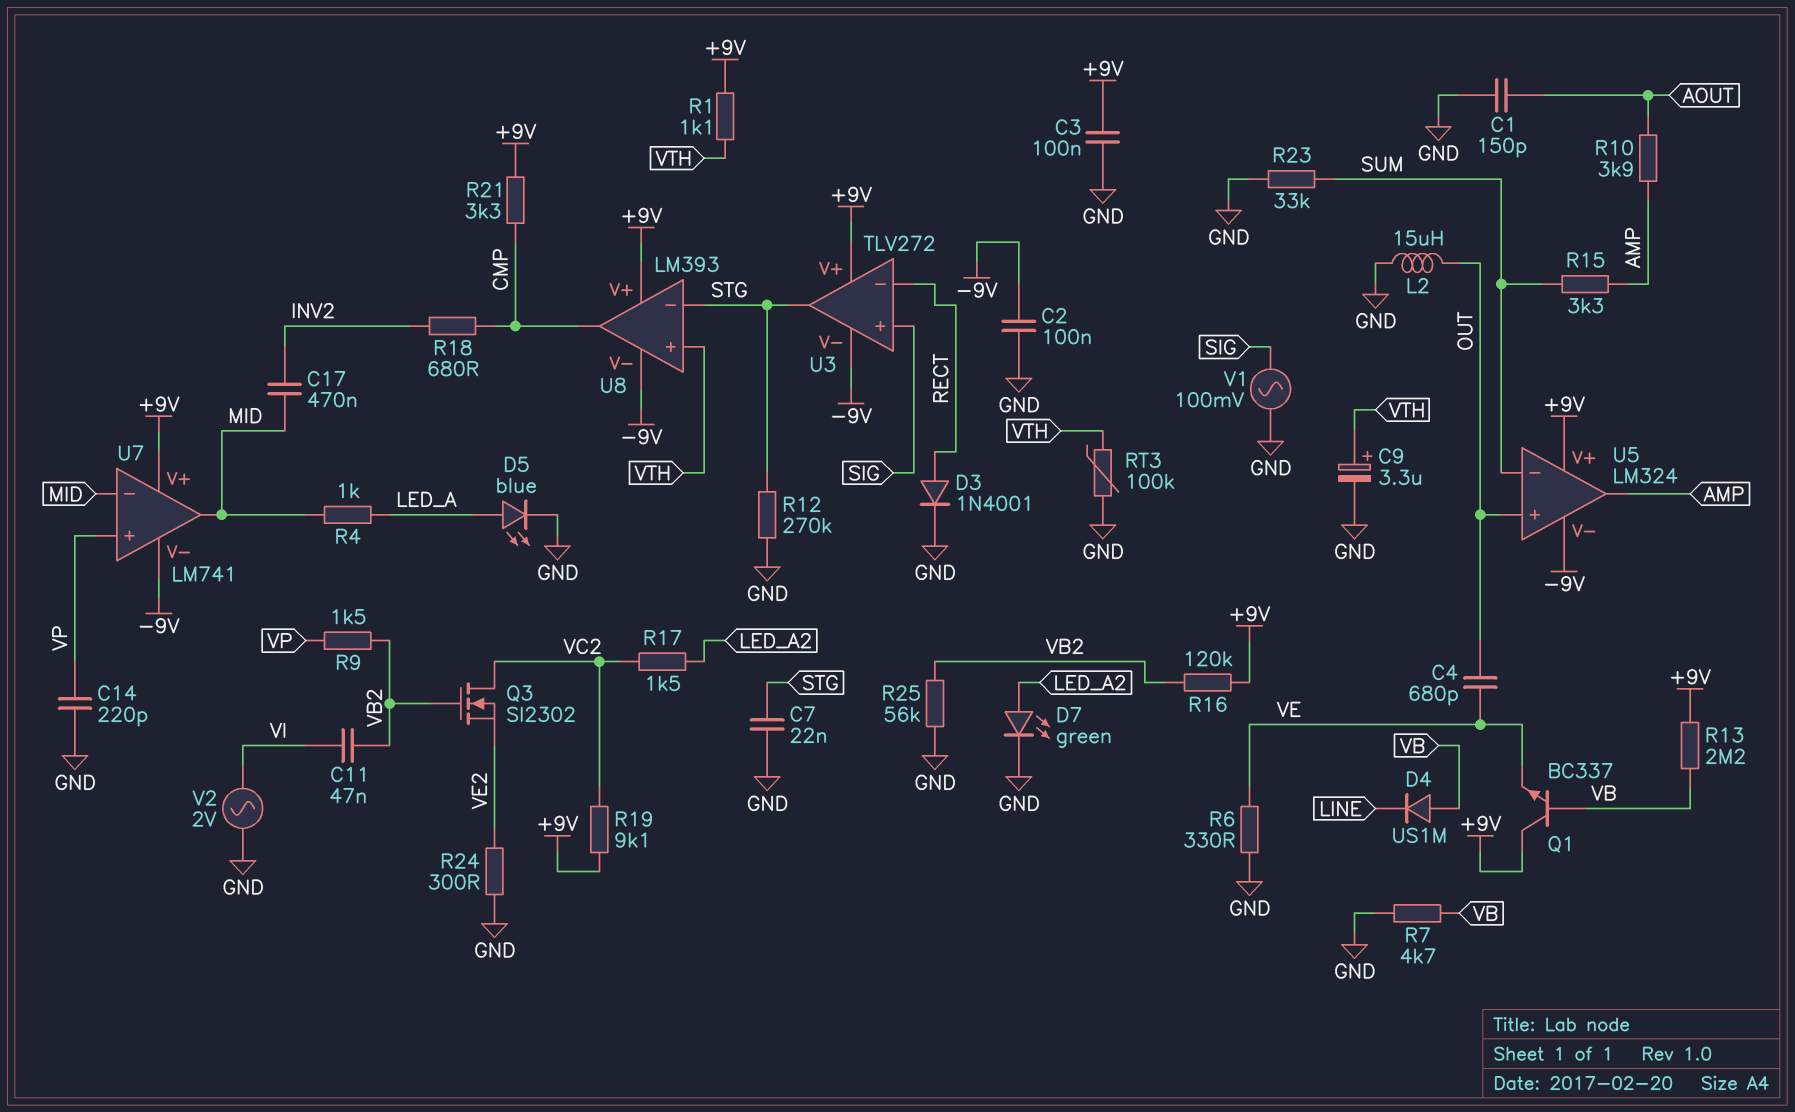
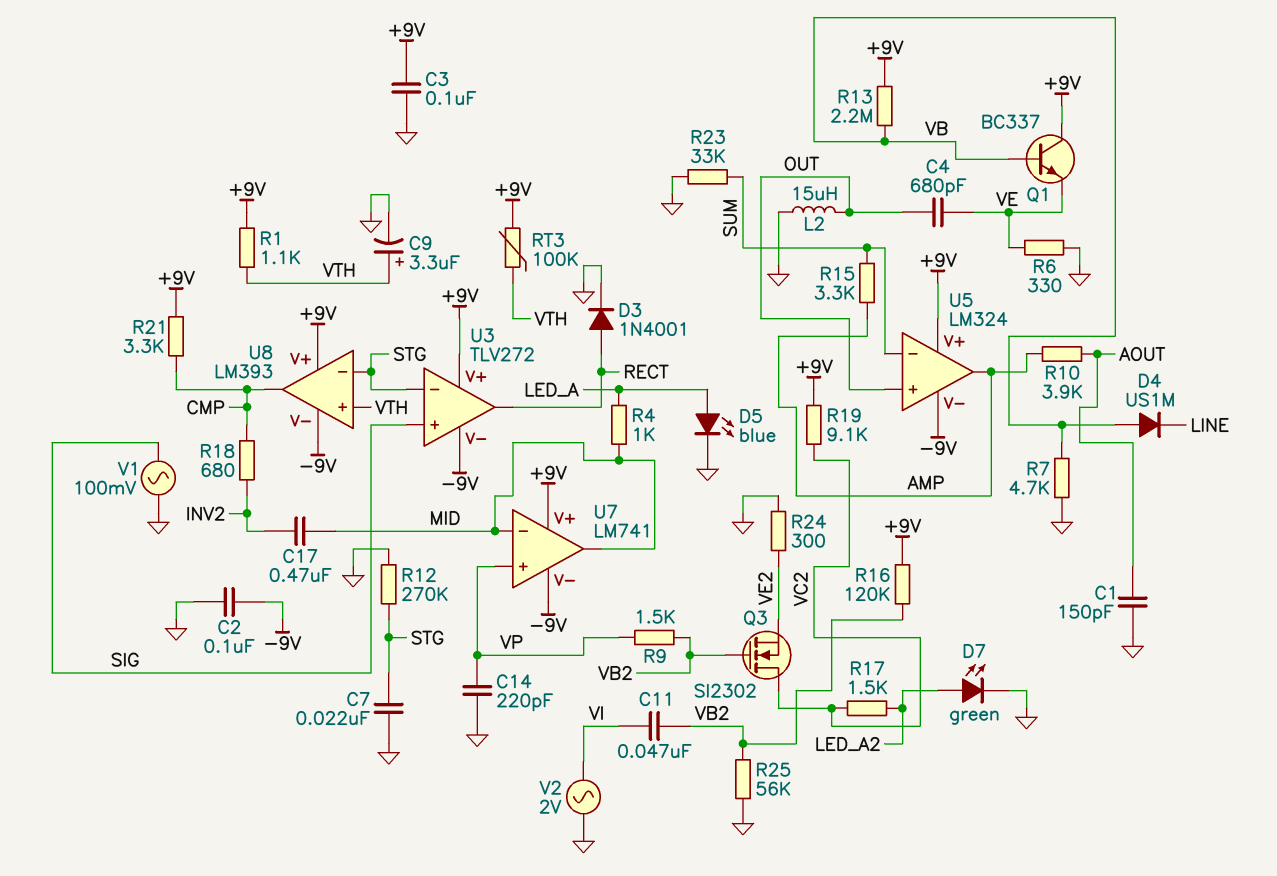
RT3: 100k (GND, VTH) -> 100k (+9V, VTH)
U3 pin in-: RECT -> STG
U3 pin out: STG -> RECT

